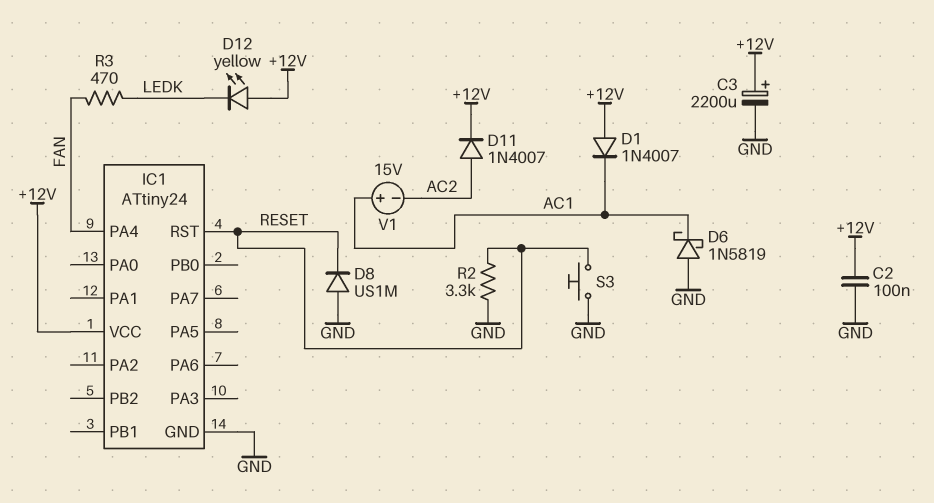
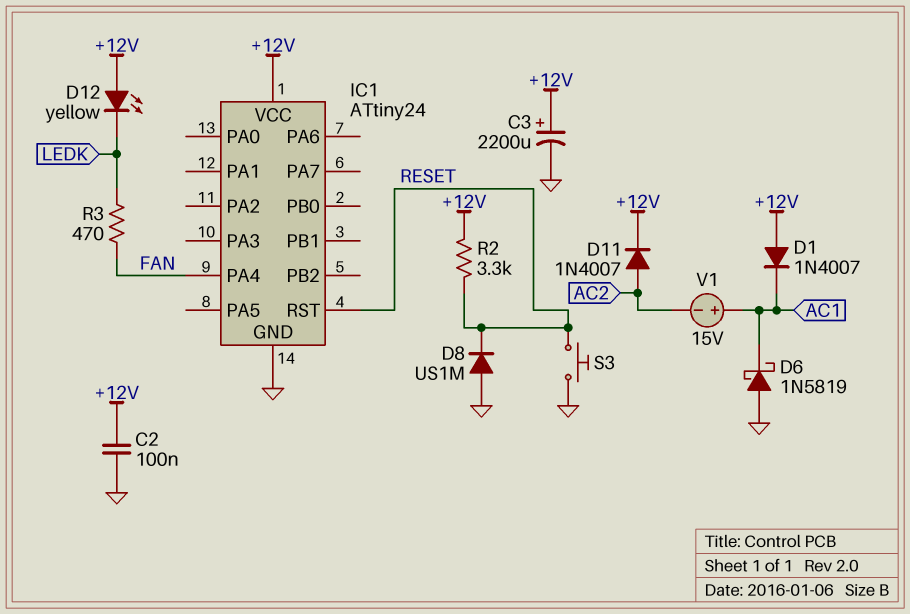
R2: 3.3k (GND, RESET) -> 3.3k (+12V, RESET)

